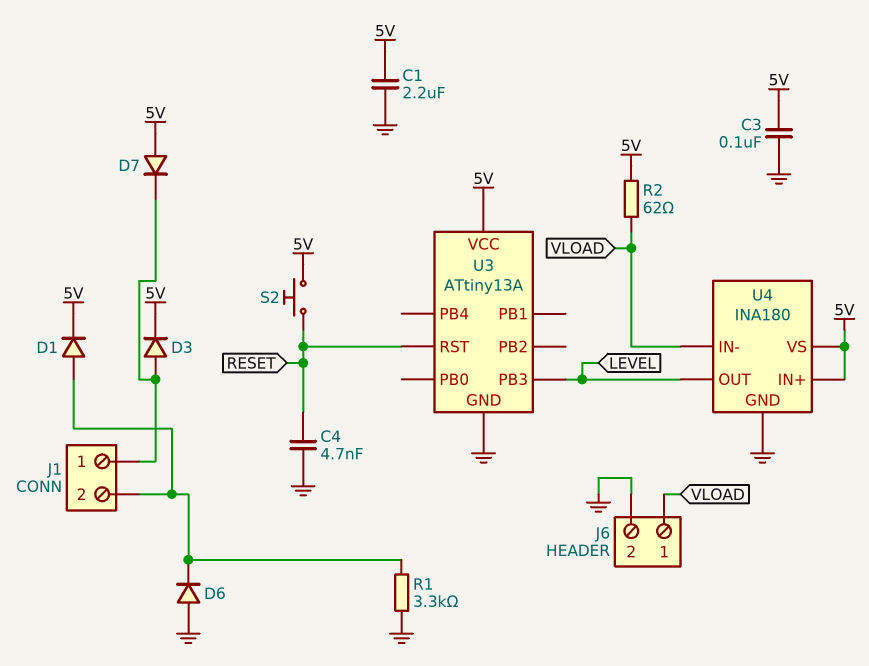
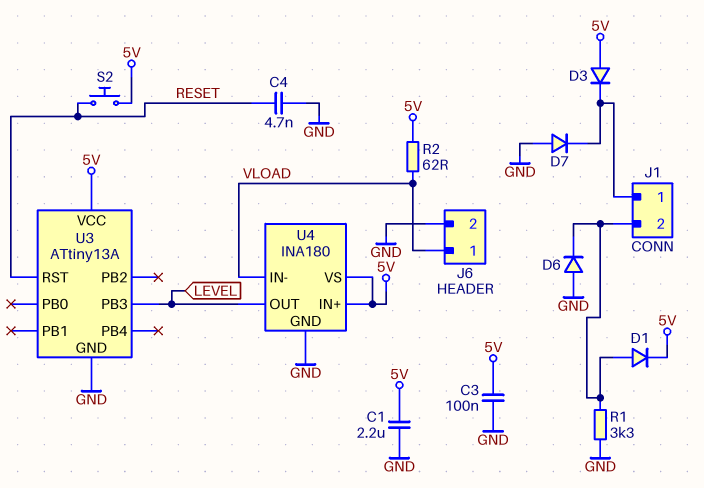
D3: diode (A J1/1, K 5V) -> diode (A 5V, K J1/1)
D7: diode (A 5V, K J1/1) -> diode (A GND, K J1/1)

